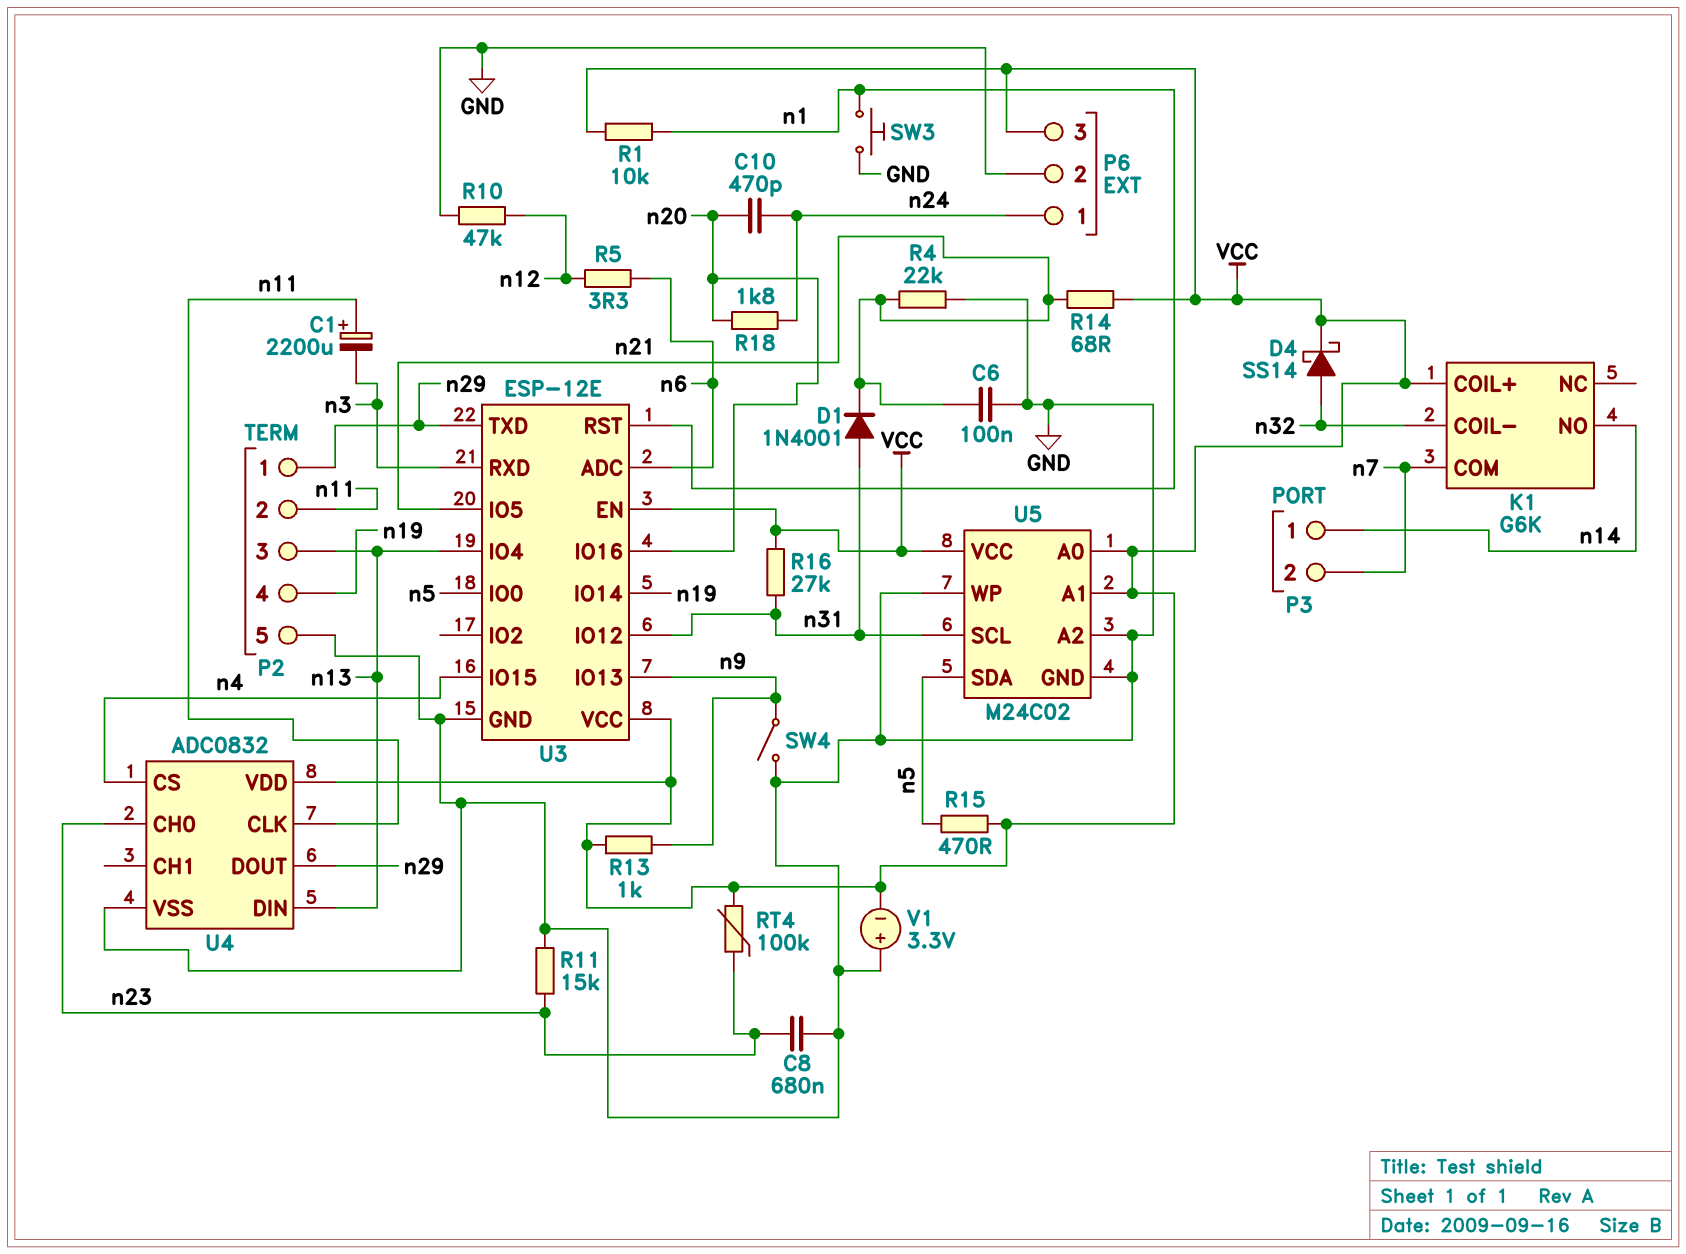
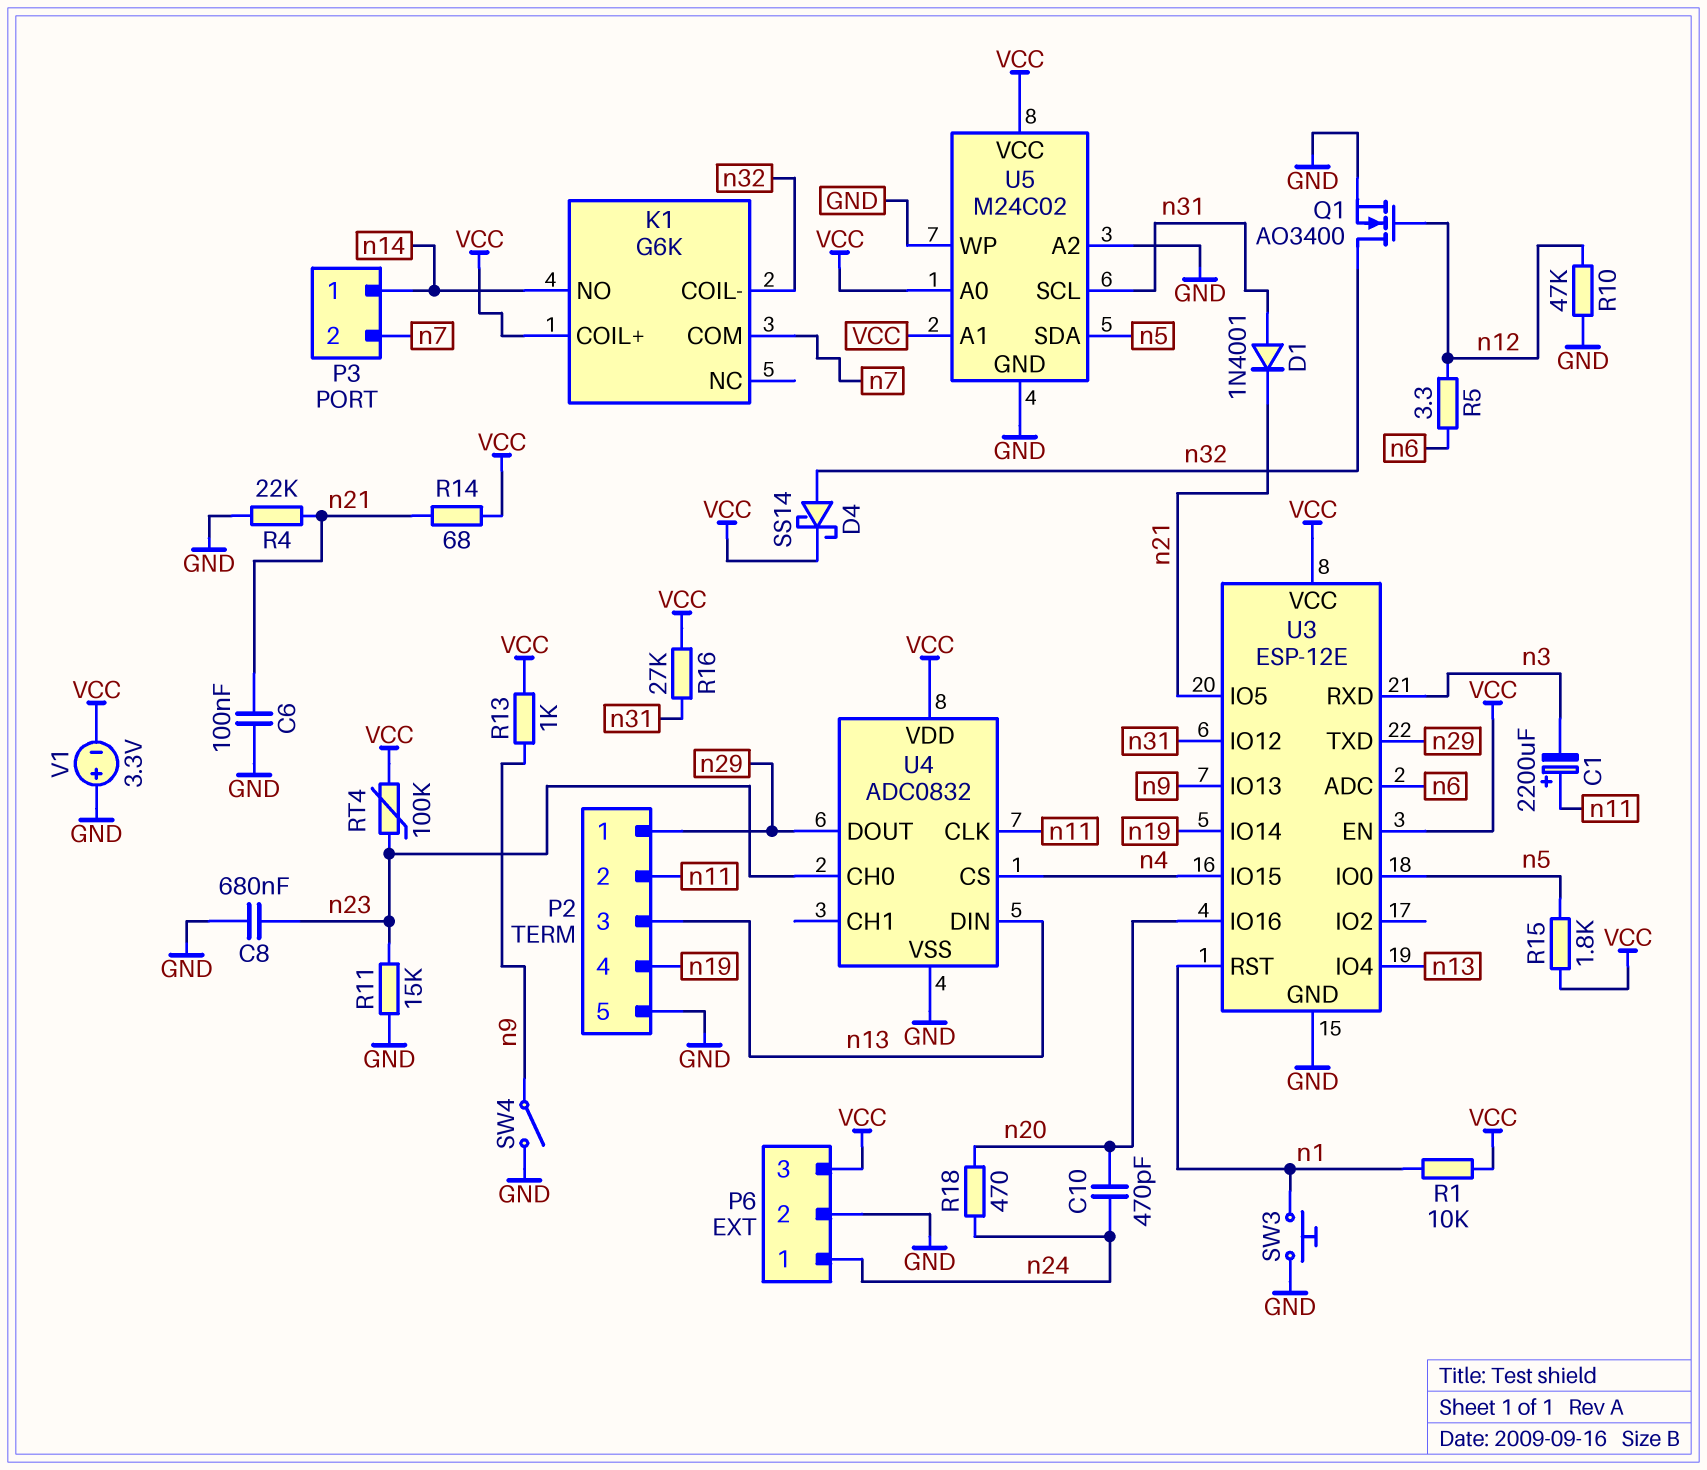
Q1: none -> NMOS AO3400 (G n12, D n32, S GND)
R15: 470 (VCC, n5) -> 1.8k (VCC, n5)
R18: 1.8k (n20, n24) -> 470 (n20, n24)

